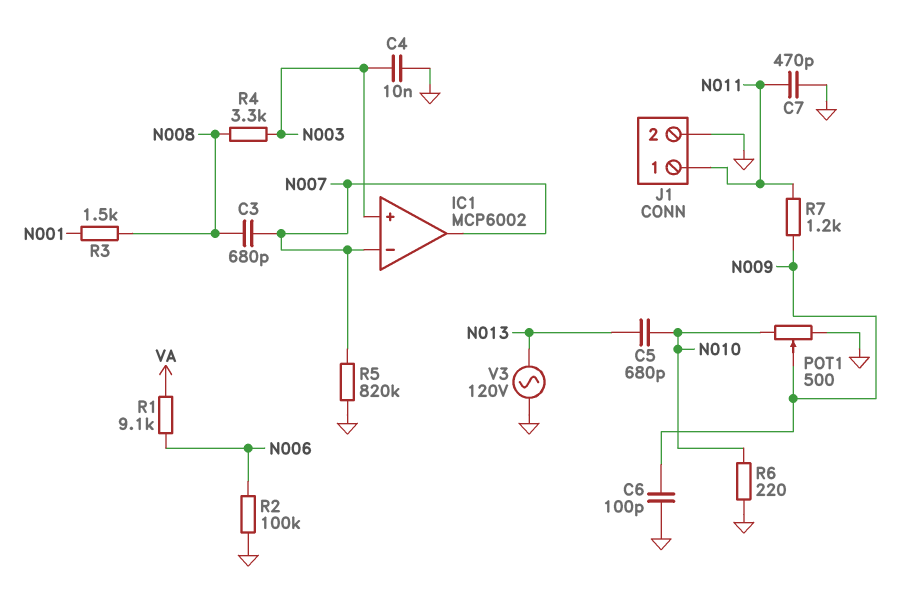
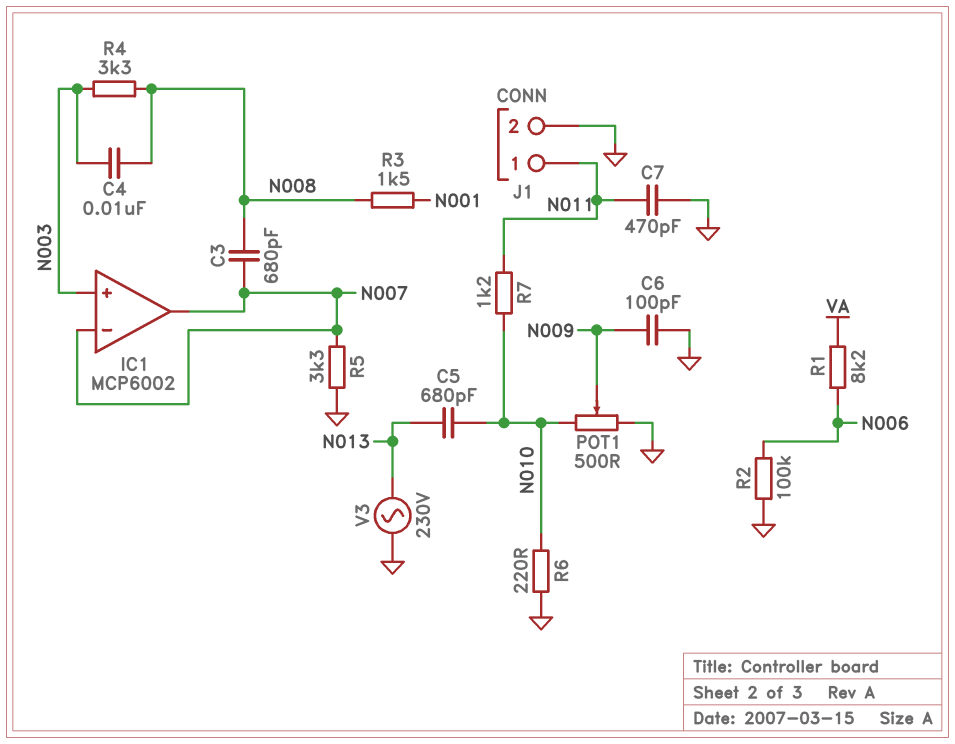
C4: 10nF (GND, N003) -> 10nF (N003, N008)
R1: 9.1k (N006, VA) -> 8.2k (N006, VA)
R5: 820k (GND, N007) -> 3.3k (GND, N007)
R7: 1.2k (N009, N011) -> 1.2k (N010, N011)
V3: AC 120V (GND, N013) -> AC 230V (GND, N013)

